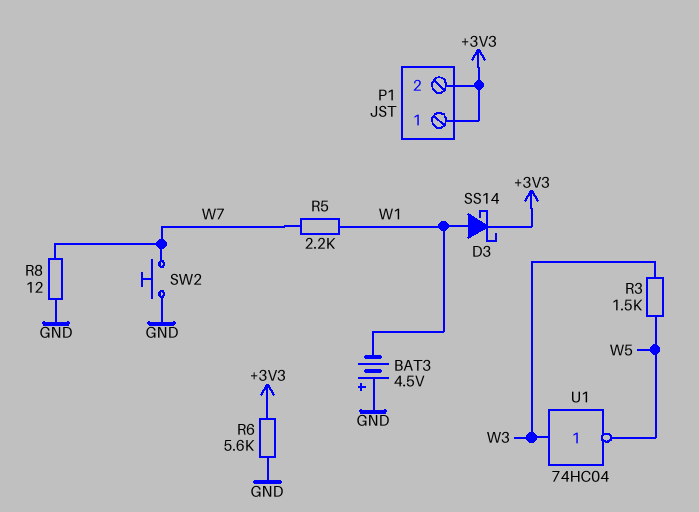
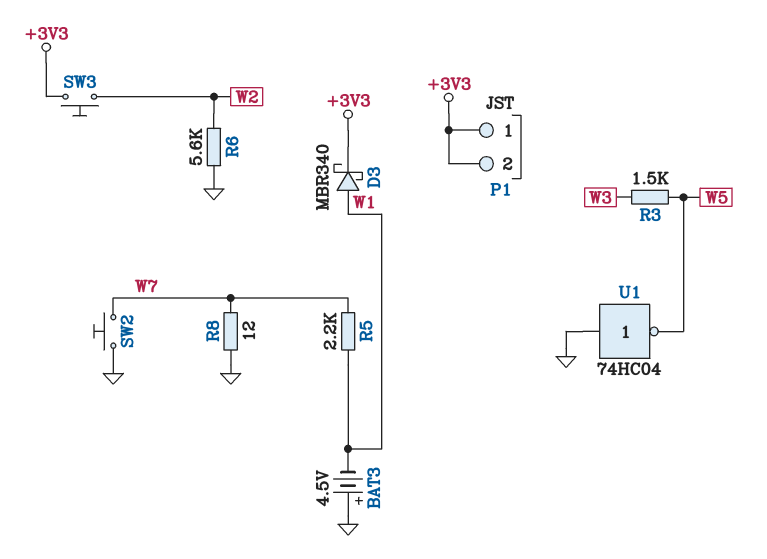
D3: schottky SS14 (A W1, K +3V3) -> schottky MBR340 (A W1, K +3V3)
R6: 5.6k (+3V3, GND) -> 5.6k (GND, W2)
SW3: none -> button (+3V3, W2)
U1: NOT 74HC04 (in W3, out W5) -> NOT 74HC04 (in GND, out W5)

